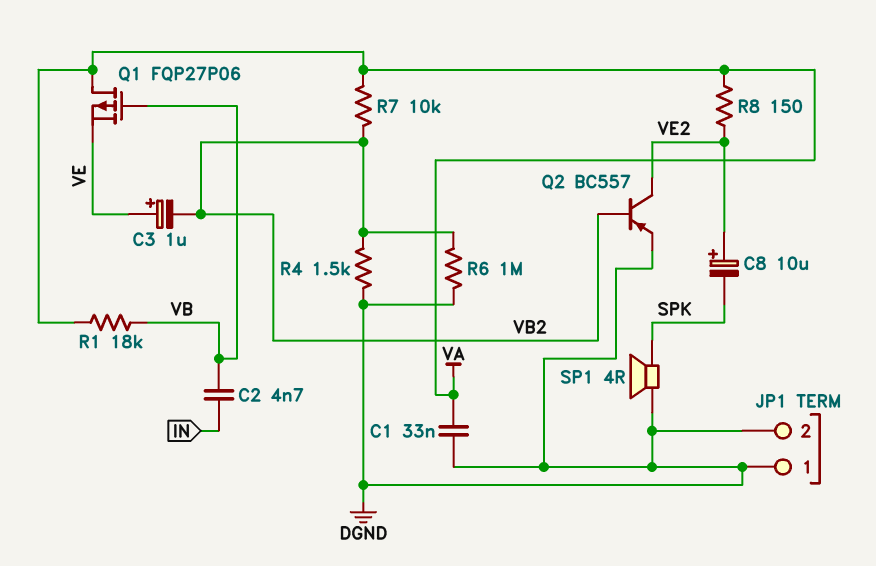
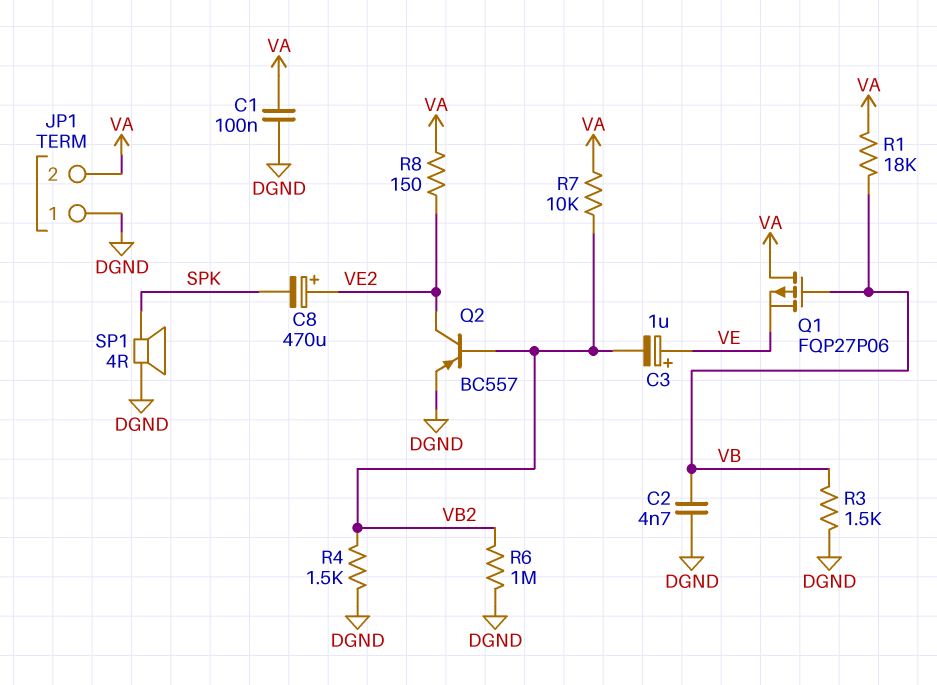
C1: 33nF (DGND, VA) -> 100nF (DGND, VA)
C2: 4.7nF (IN, VB) -> 4.7nF (DGND, VB)
C8: 10uF (plus VE2, minus SPK) -> 470uF (plus VE2, minus SPK)
JP1 pin 2: DGND -> VA
R3: none -> 1.5k (DGND, VB)

